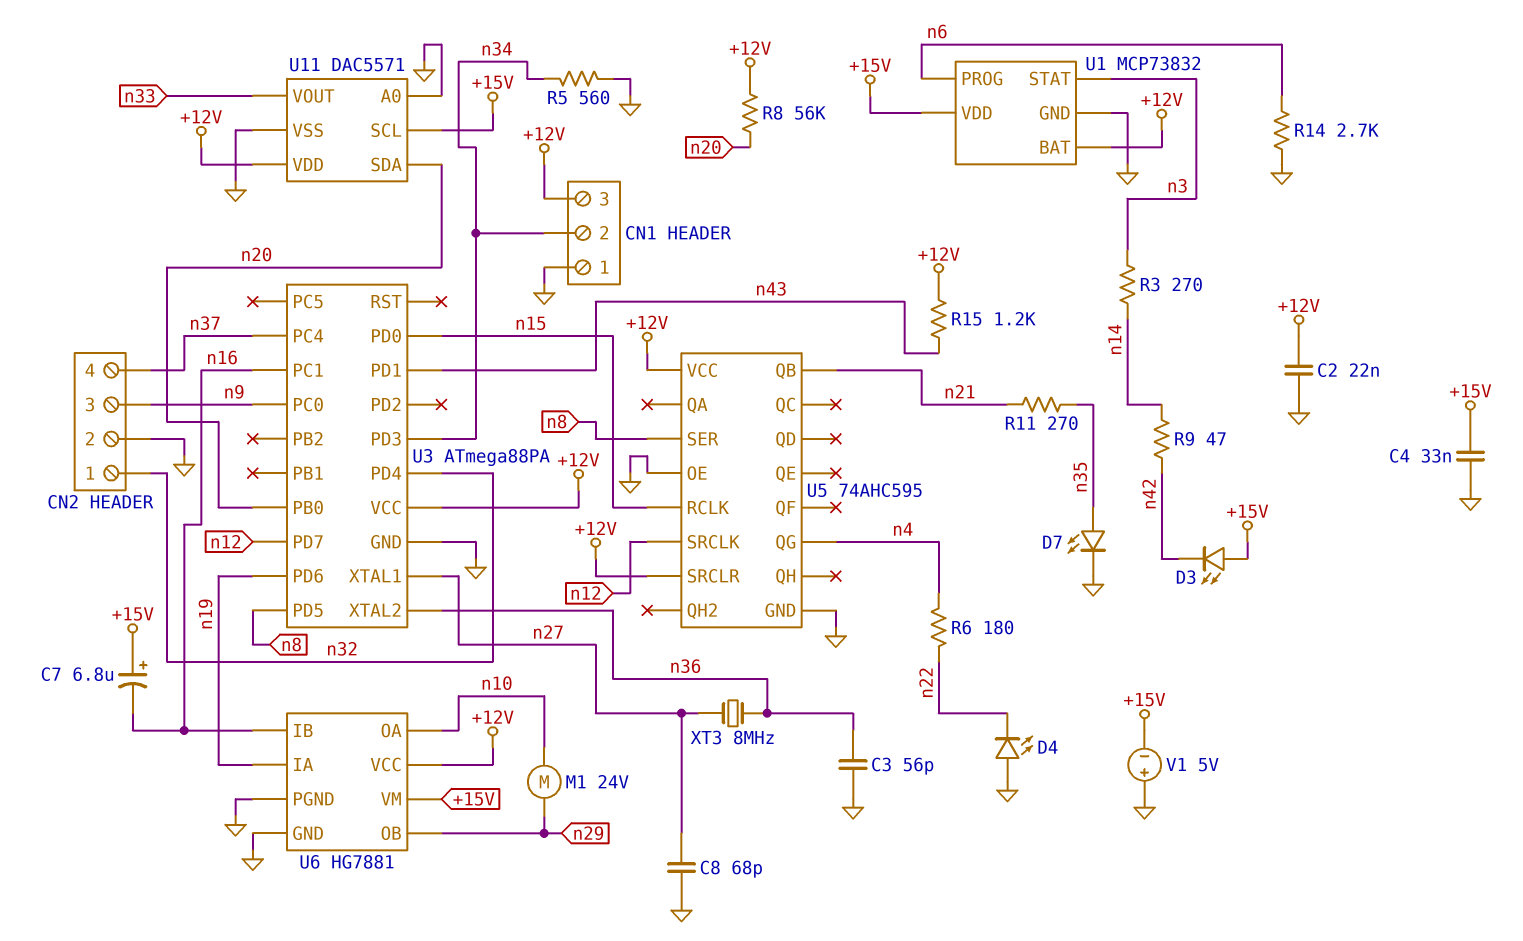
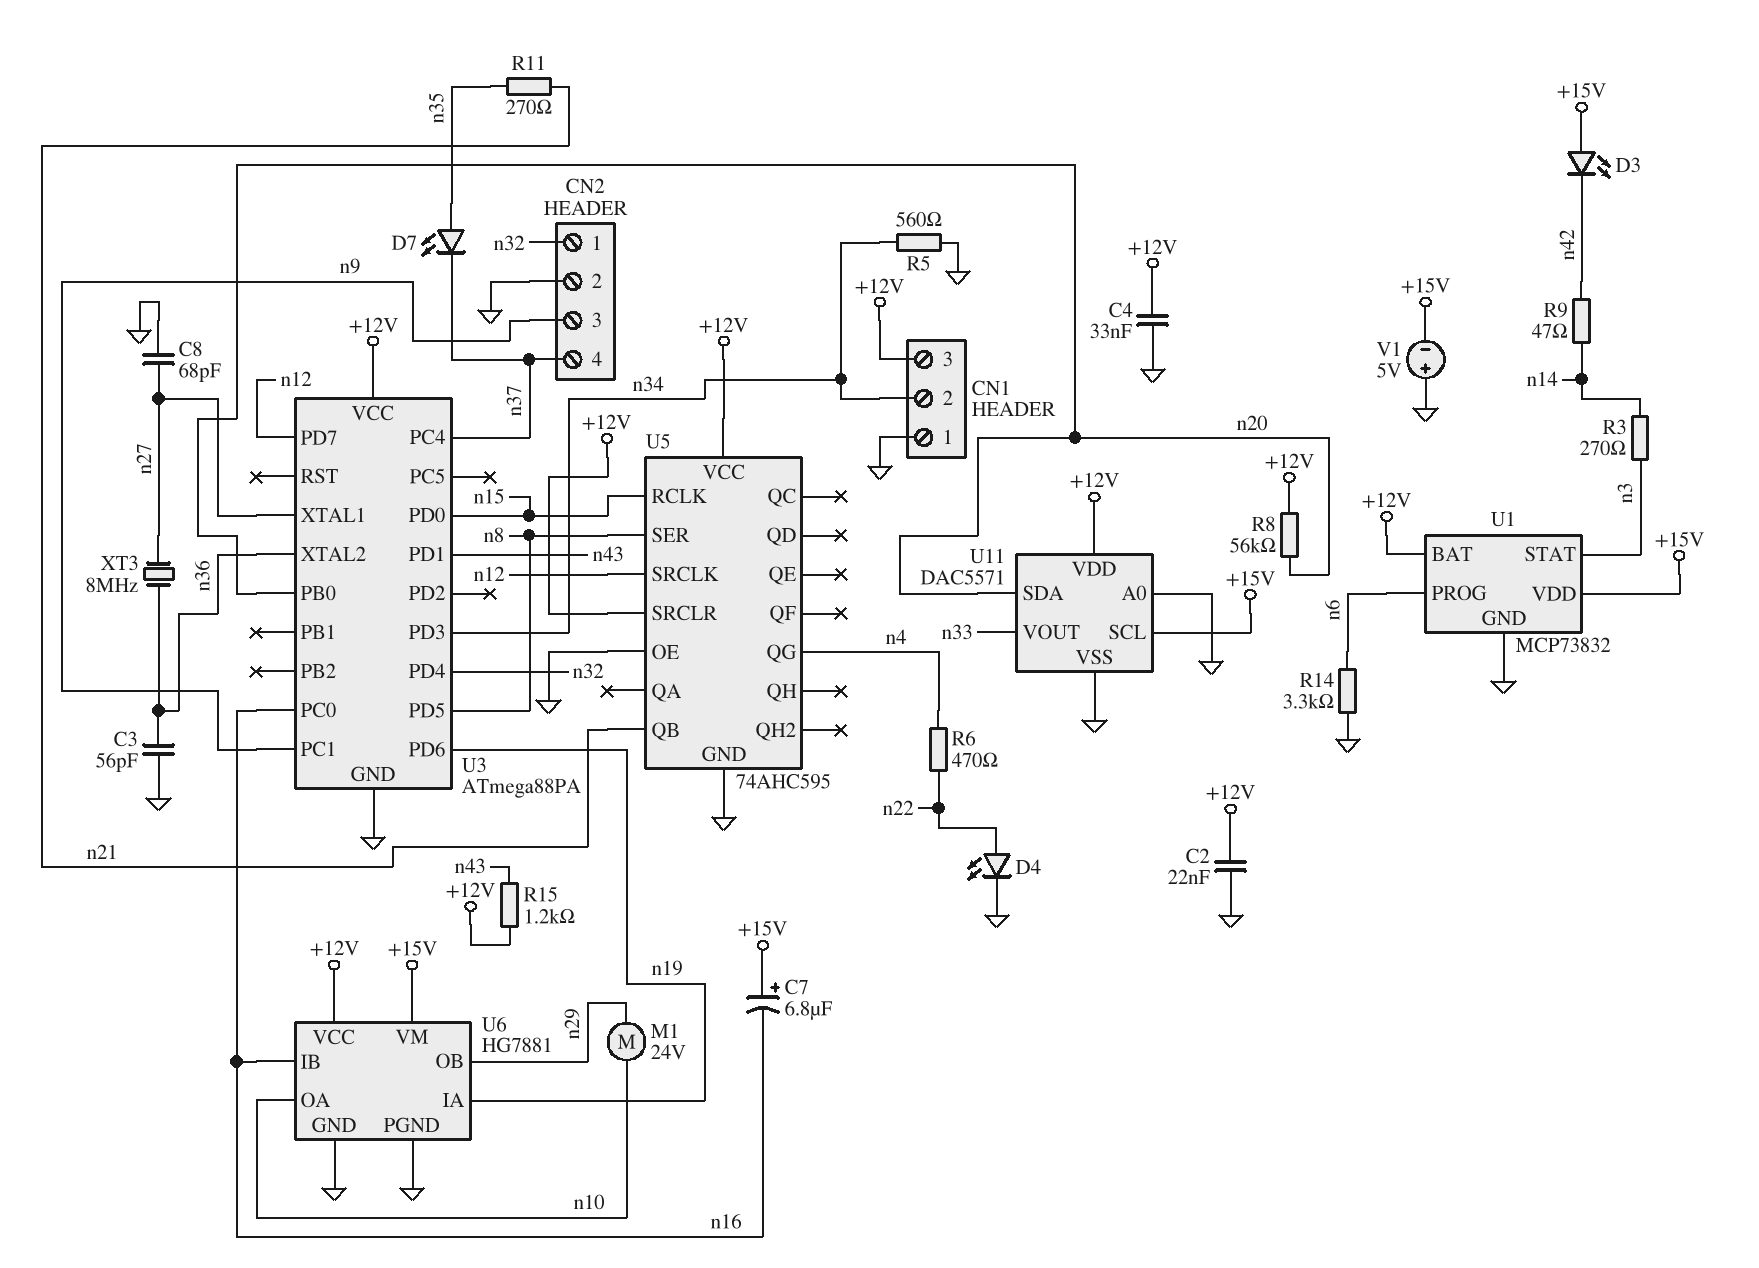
C4: 33nF (+15V, GND) -> 33nF (+12V, GND)
D4: LED (A GND, K n22) -> LED (A n22, K GND)
D7: LED (A n35, K GND) -> LED (A n35, K n37)
R6: 180 (n4, n22) -> 470 (n4, n22)
R14: 2.7k (GND, n6) -> 3.3k (GND, n6)
U3 pin PC0: n9 -> n16
U3 pin PC1: n16 -> n9

